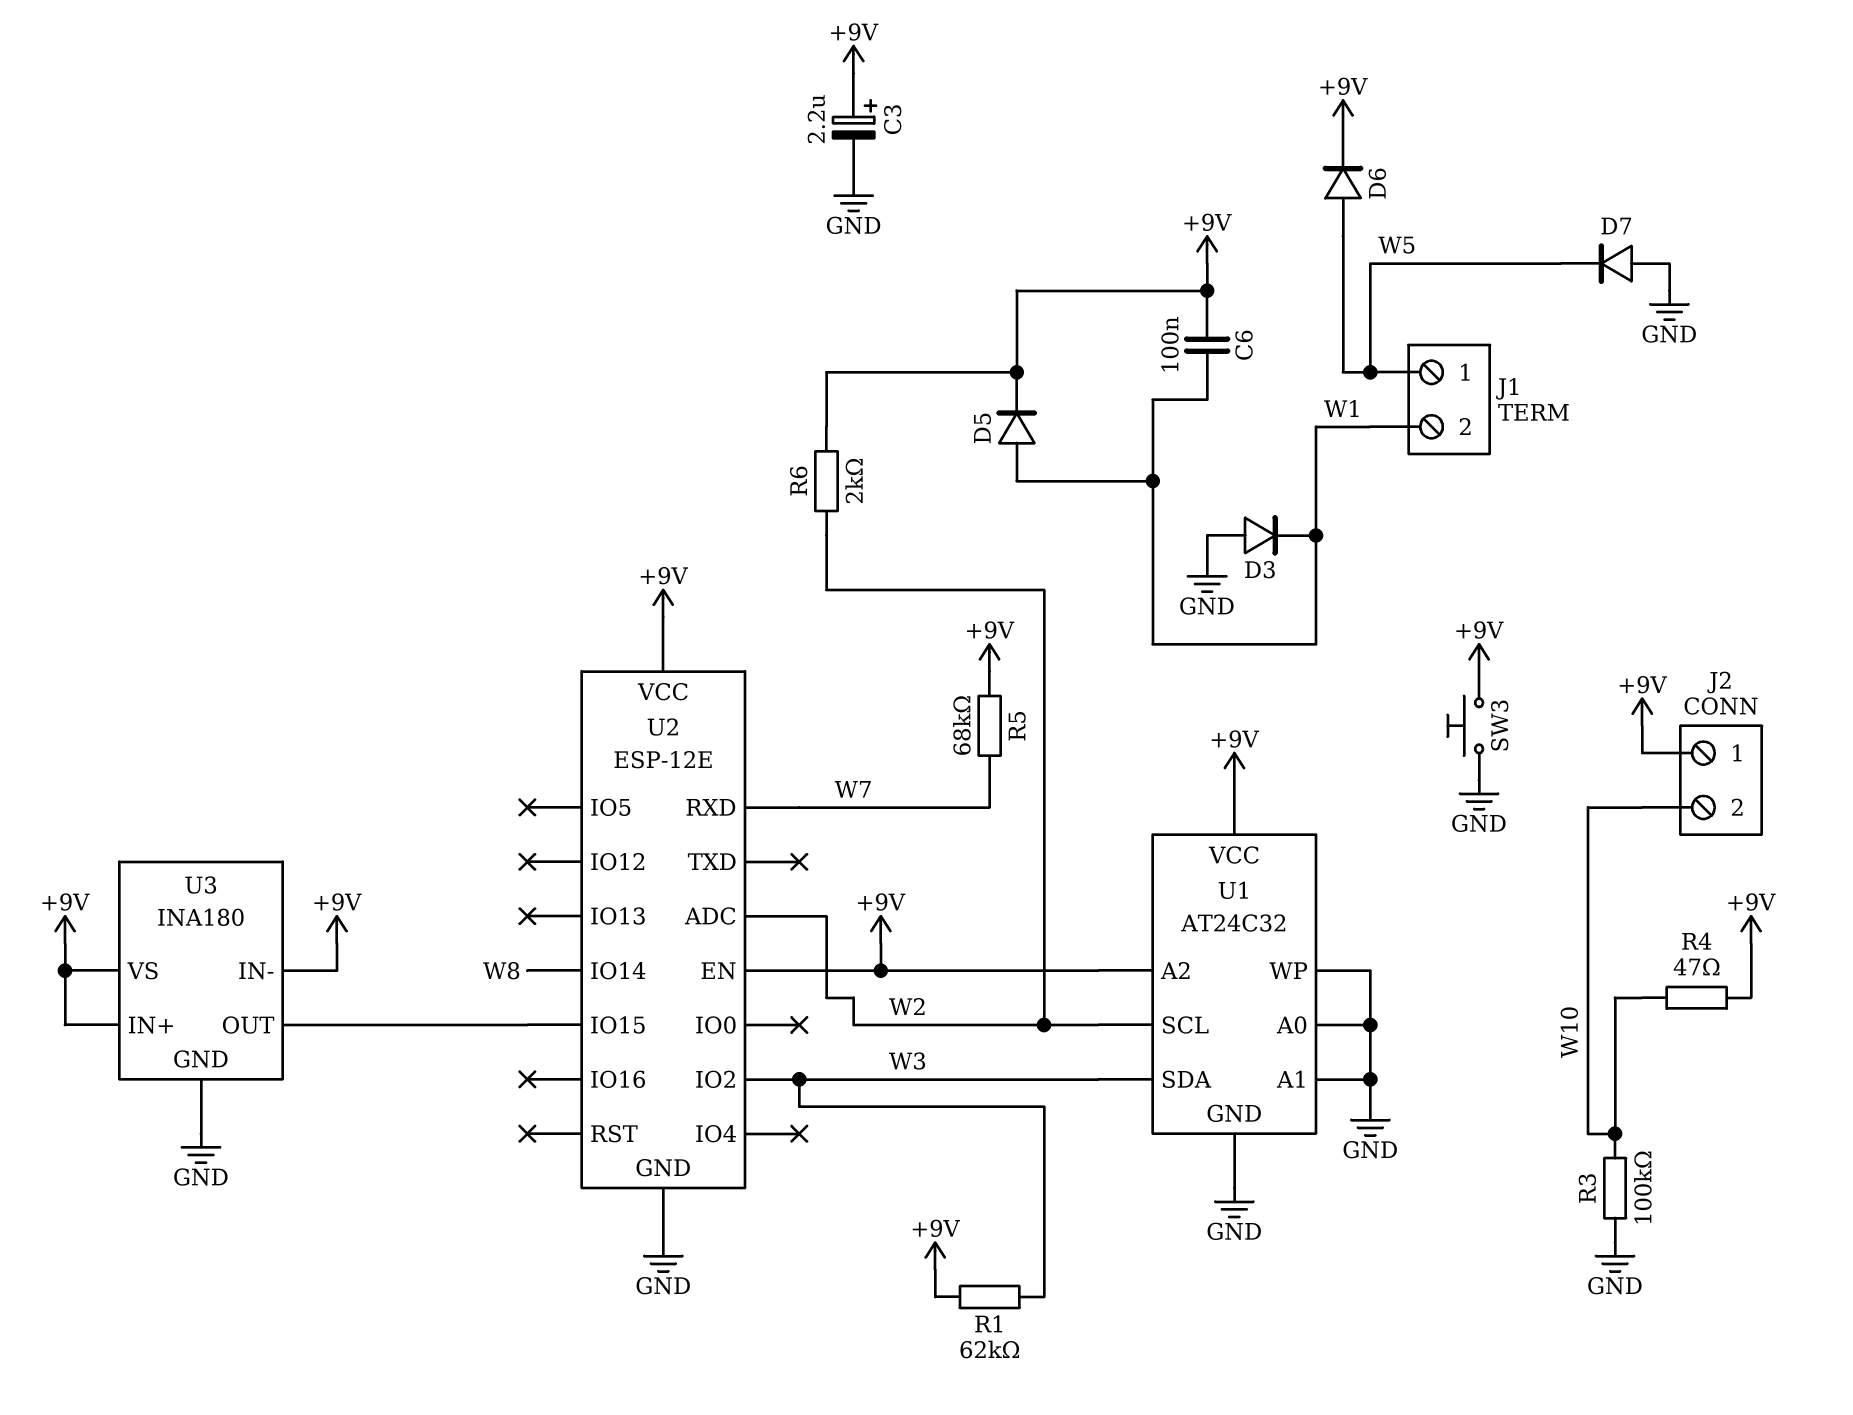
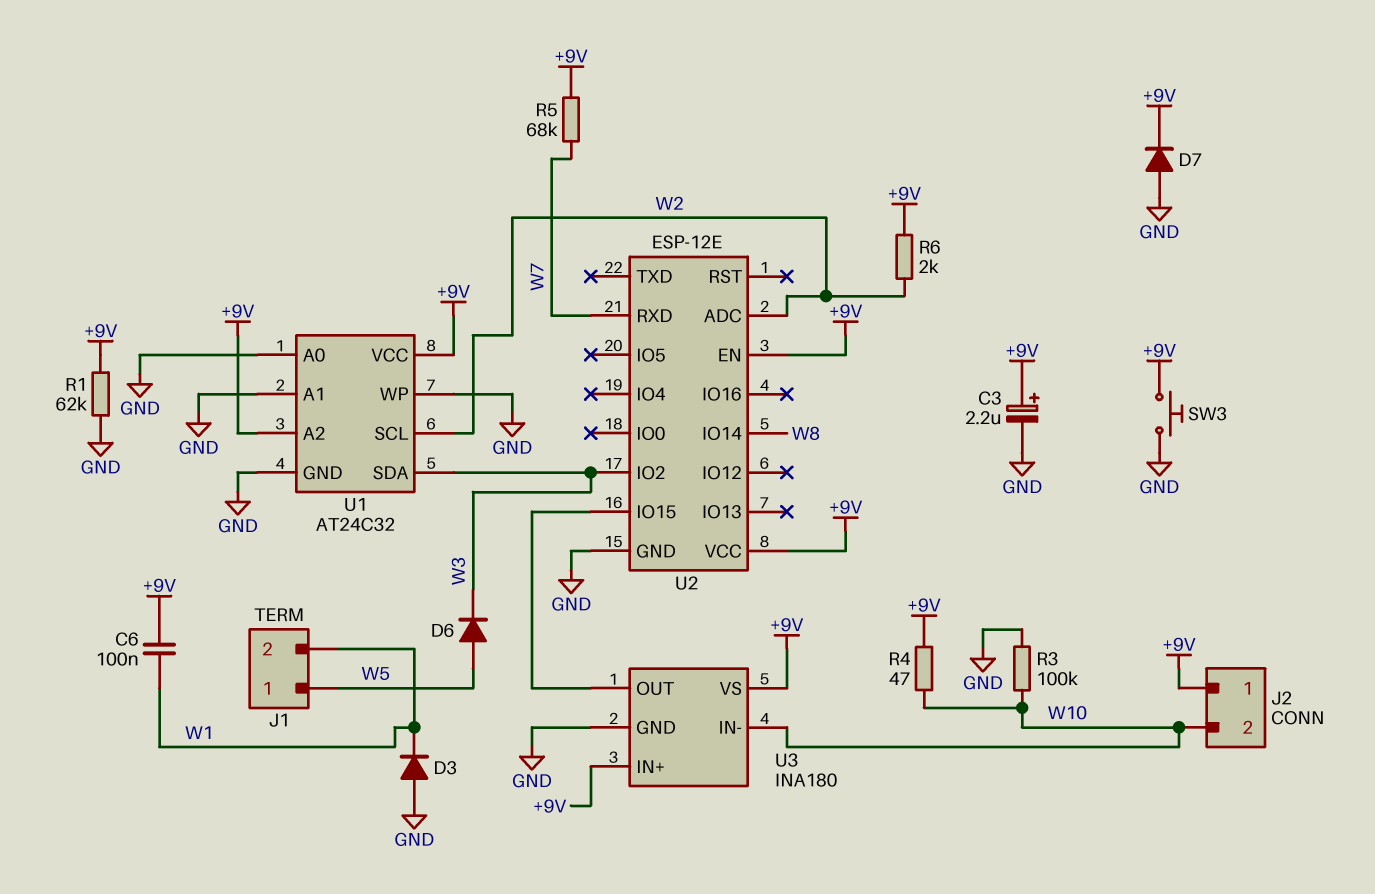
D5: diode (A W1, K +9V) -> none
D6: diode (A W5, K +9V) -> diode (A W5, K W3)
D7: diode (A GND, K W5) -> diode (A GND, K +9V)
R1: 62k (+9V, W3) -> 62k (+9V, GND)
U3 pin IN-: +9V -> W10

